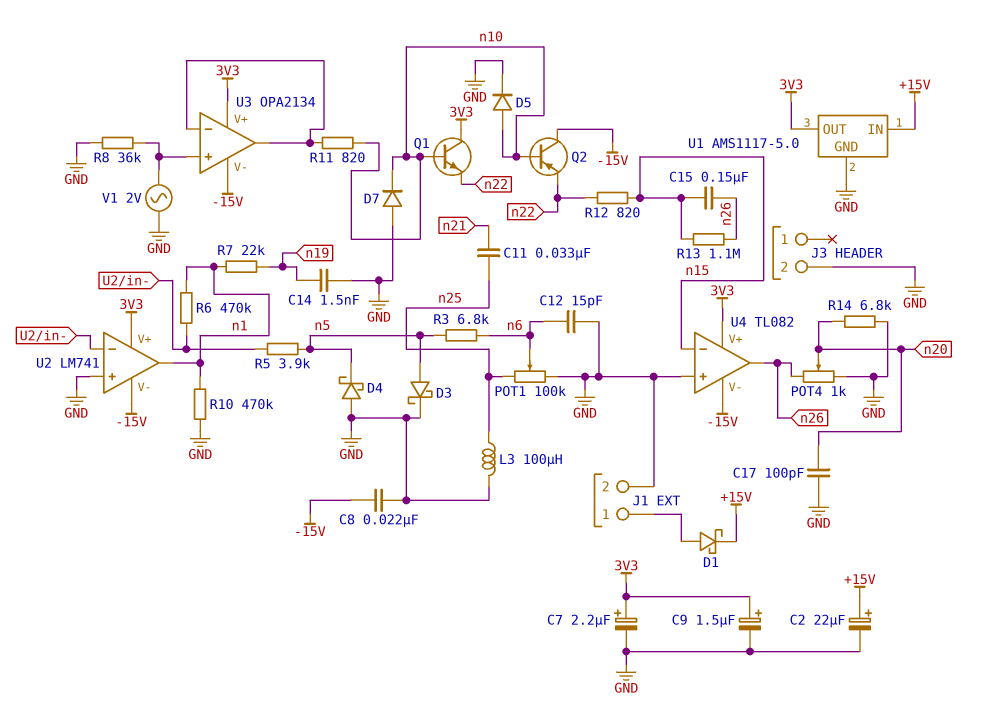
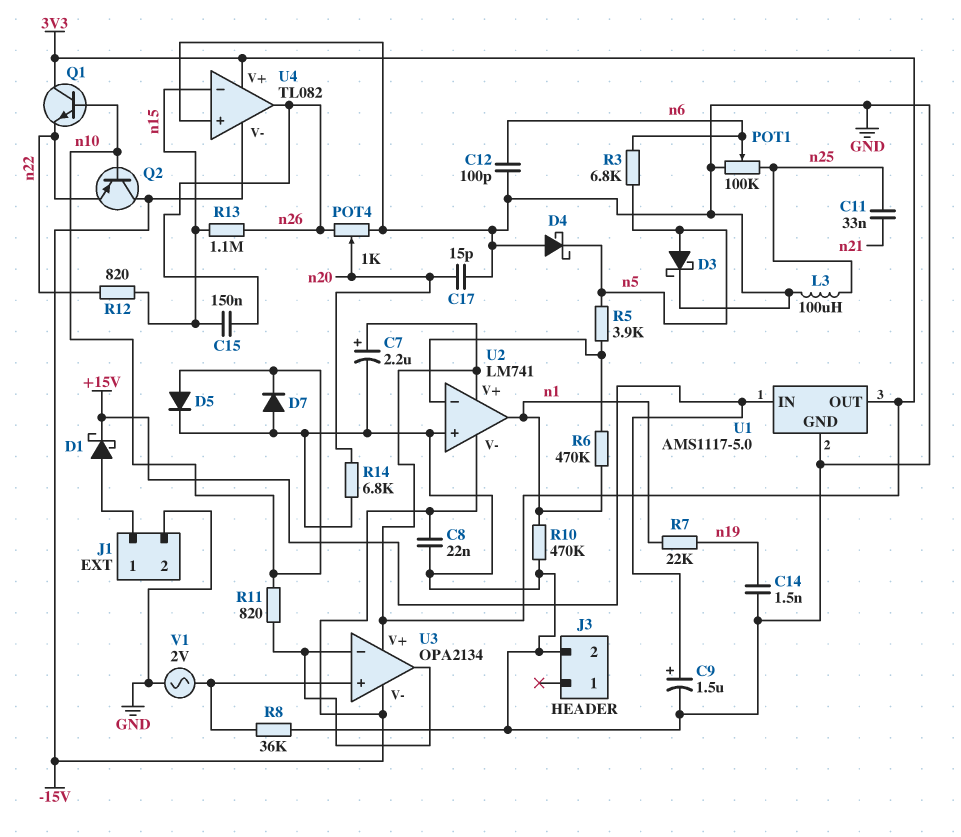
C2: 22uF (plus +15V, minus GND) -> none
C9: 1.5uF (plus 3V3, minus GND) -> 1.5uF (plus +15V, minus GND)
C12: 15pF (GND, n6) -> 100pF (GND, n6)
C17: 100pF (GND, n20) -> 15pF (GND, n20)

